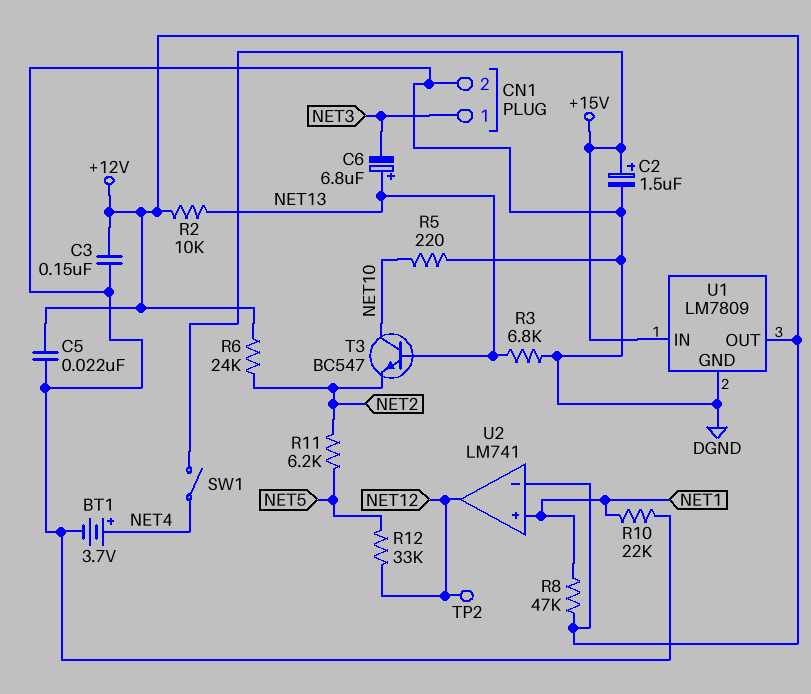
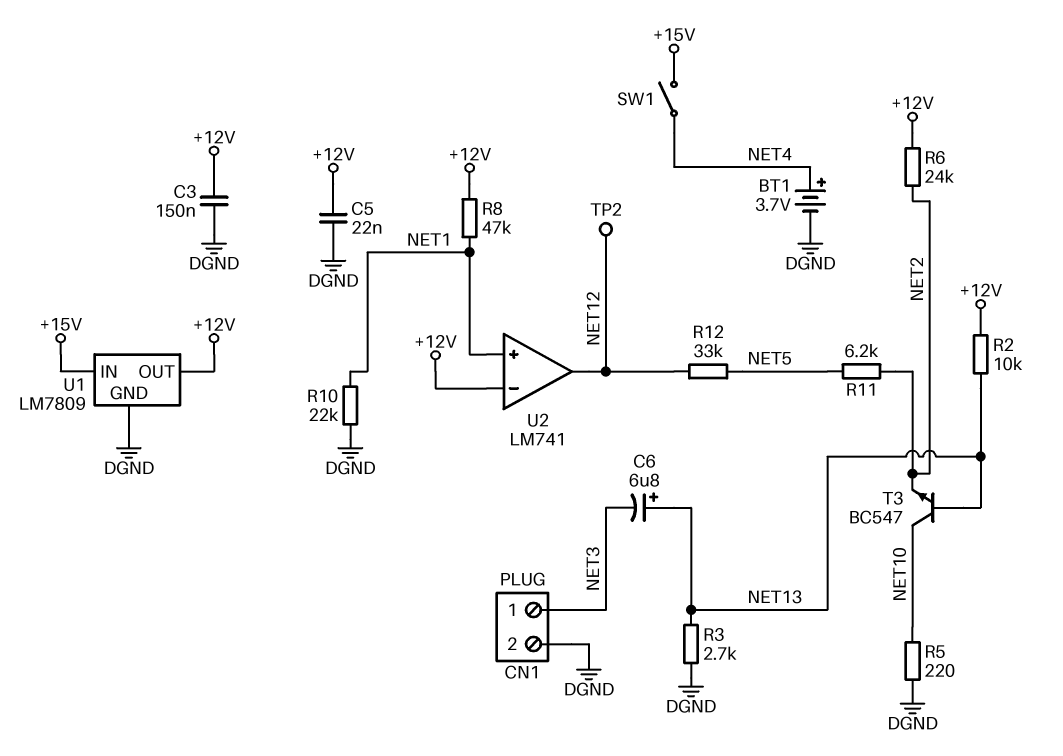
C2: 1.5uF (plus +15V, minus DGND) -> none
R3: 6.8k (DGND, NET13) -> 2.7k (DGND, NET13)

